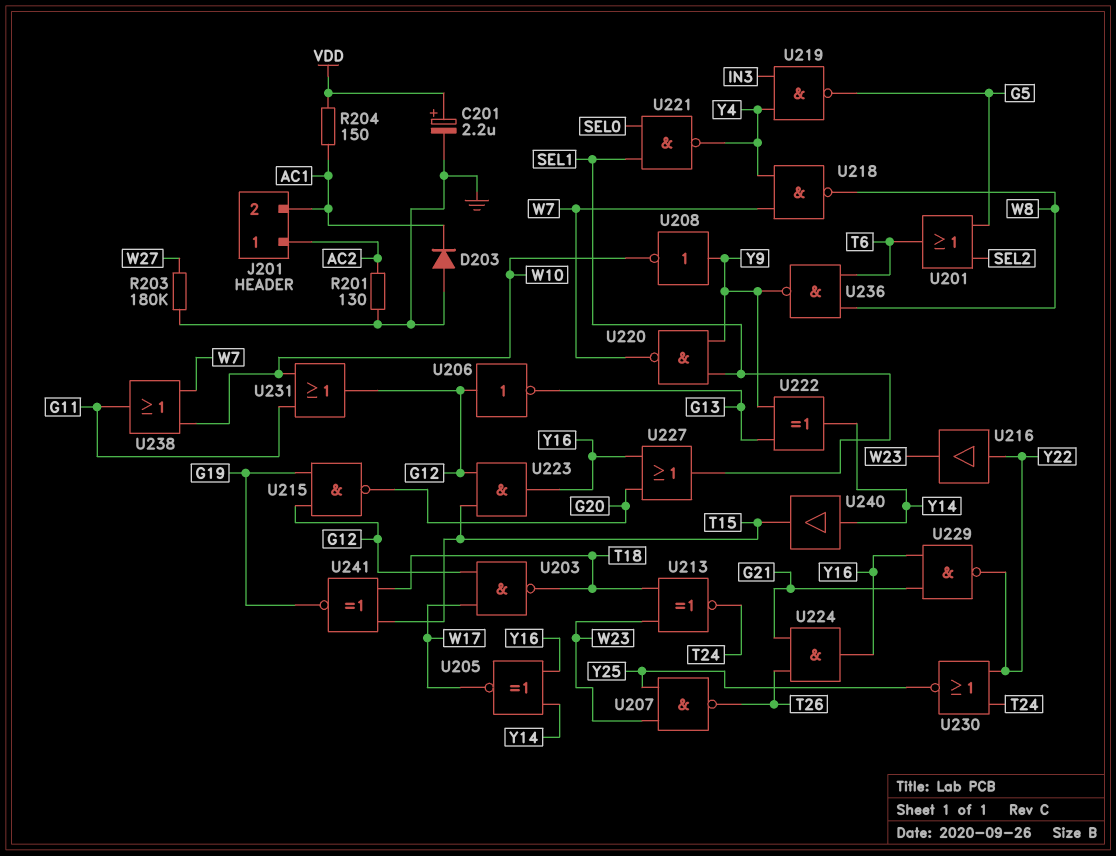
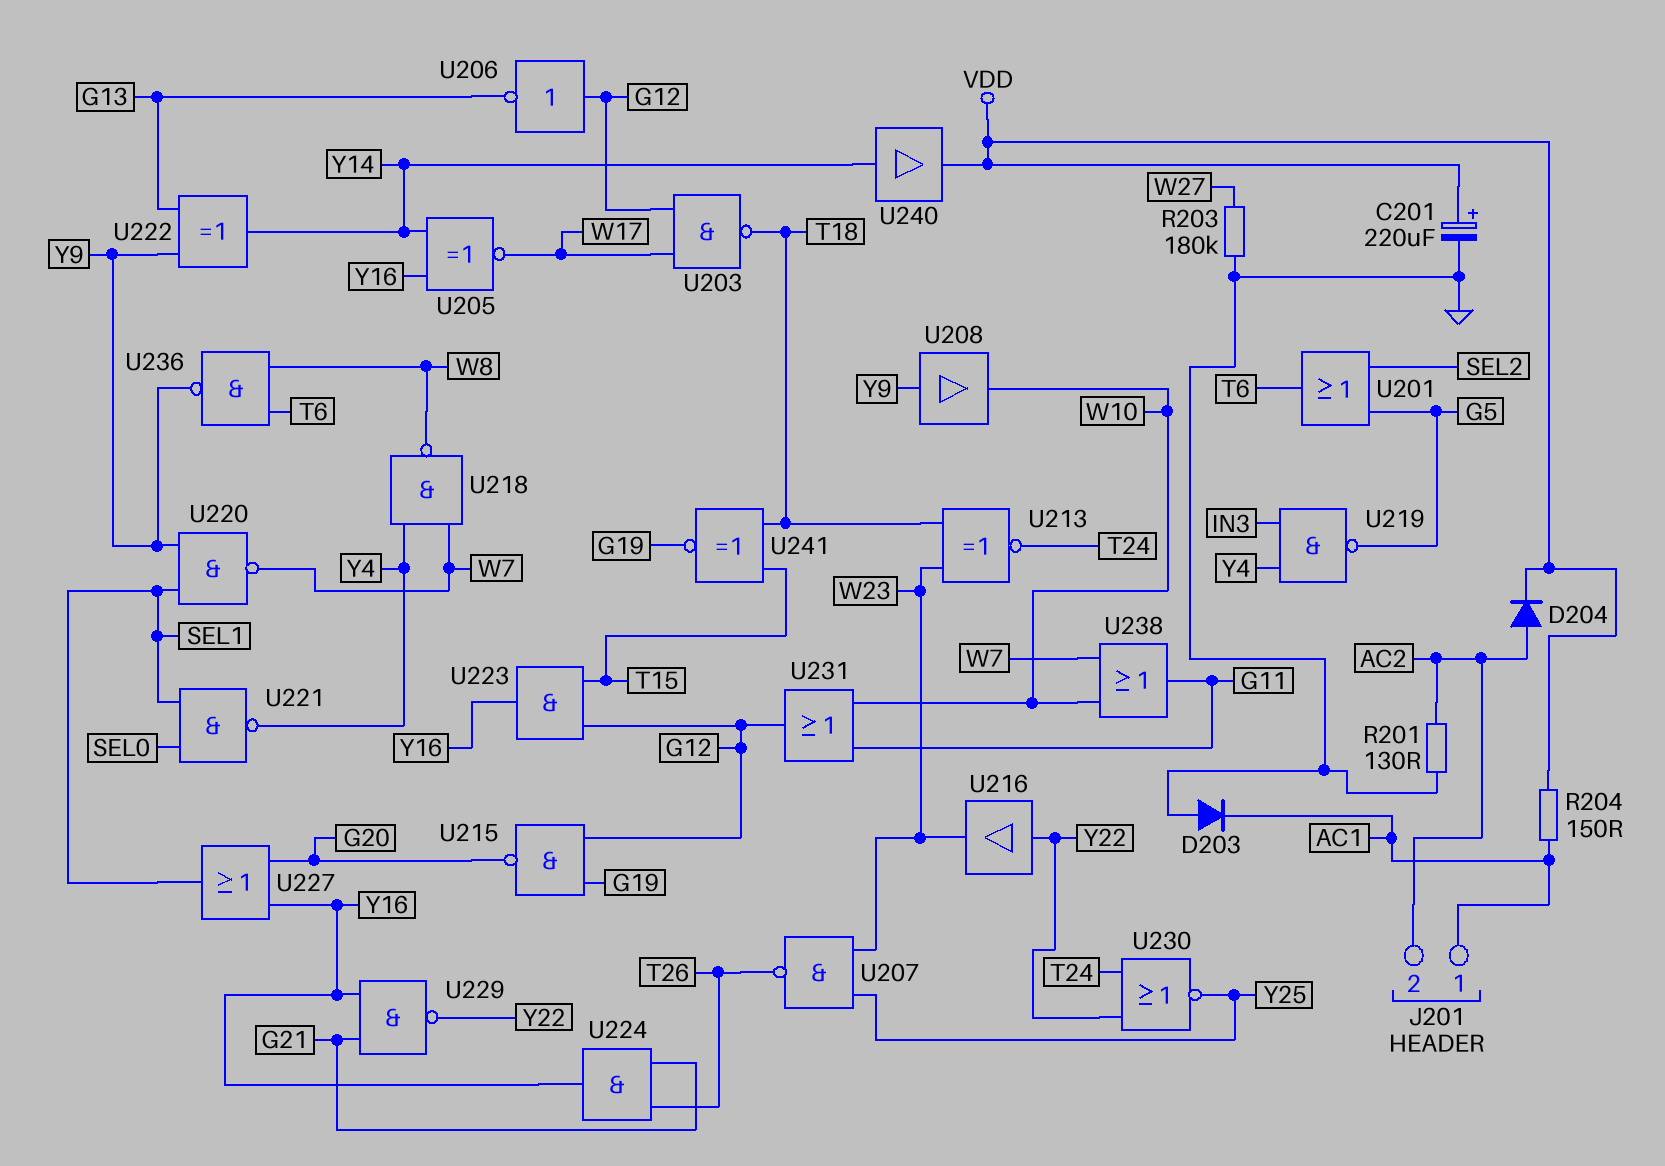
C201: 2.2uF (plus VDD, minus GND) -> 220uF (plus VDD, minus GND)
D204: none -> diode (A AC2, K VDD)
J201 pin 1: AC2 -> AC1
J201 pin 2: AC1 -> AC2
U208: NOT (in Y9, out W10) -> buffer (in Y9, out W10)
U240: buffer (in Y14, out T15) -> buffer (in Y14, out VDD)

